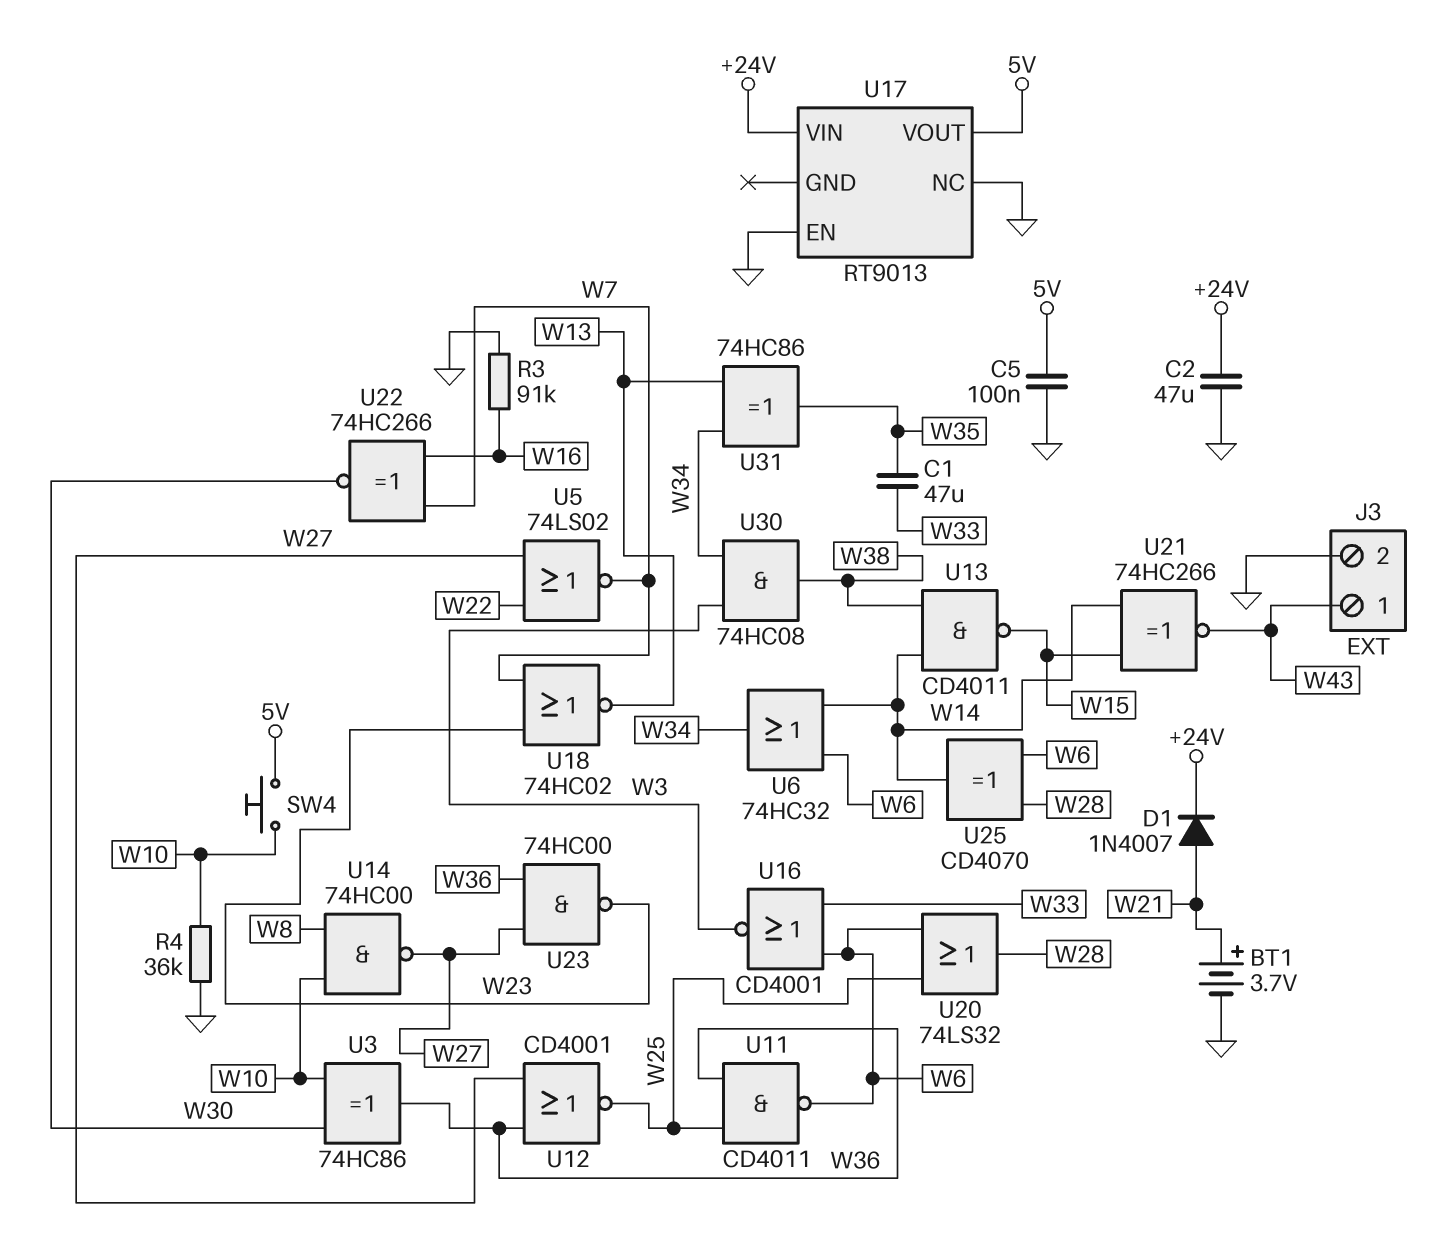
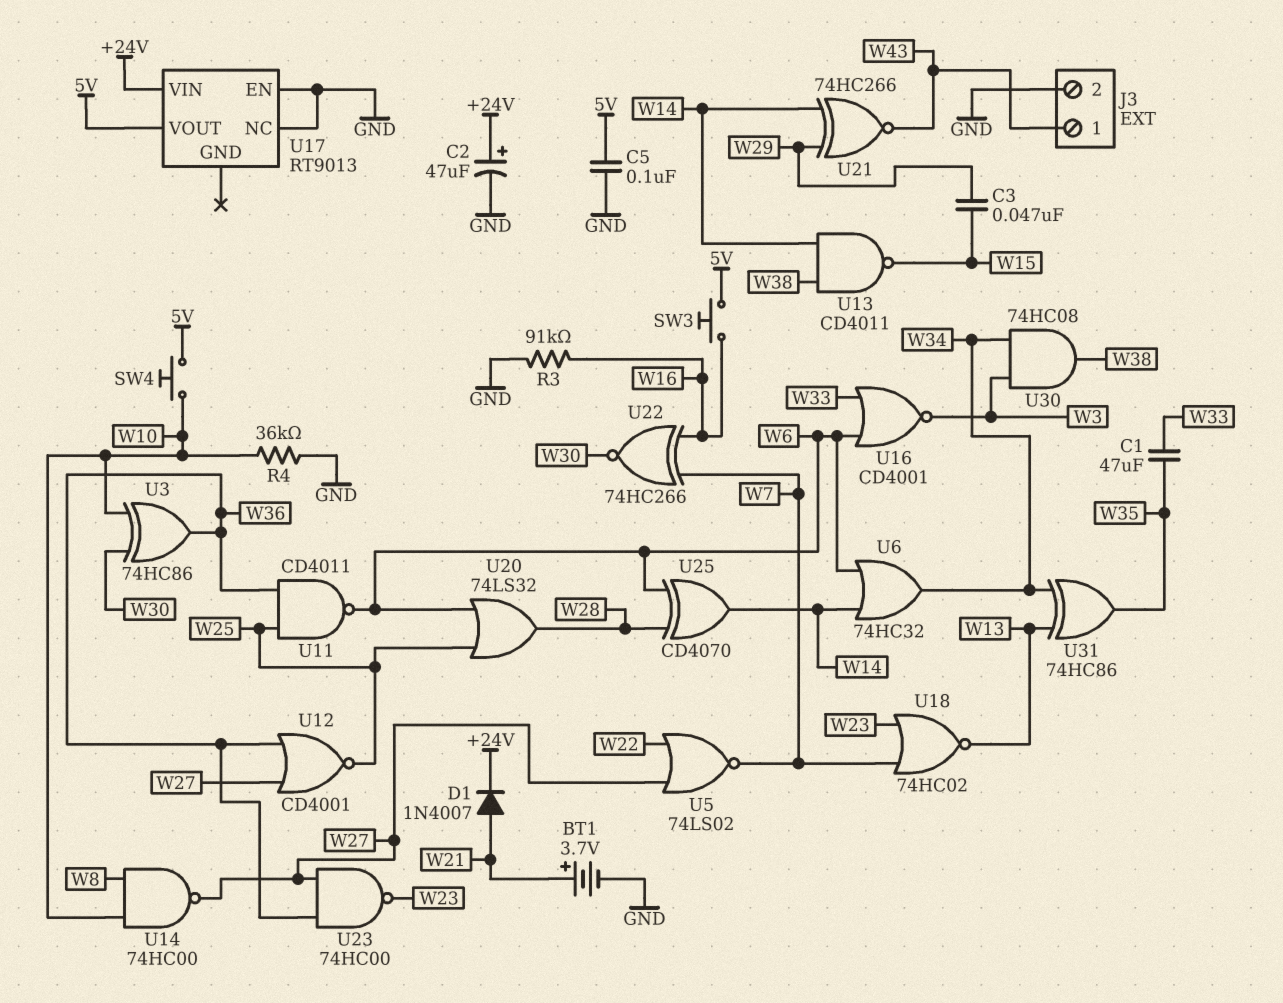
C2: 47uF (+24V, GND) -> 47uF (plus +24V, minus GND)
C3: none -> 47nF (W15, W29)
SW3: none -> button (5V, W16)
U21: XNOR 74HC266 (in W14, in W15, out W43) -> XNOR 74HC266 (in W14, in W29, out W43)

